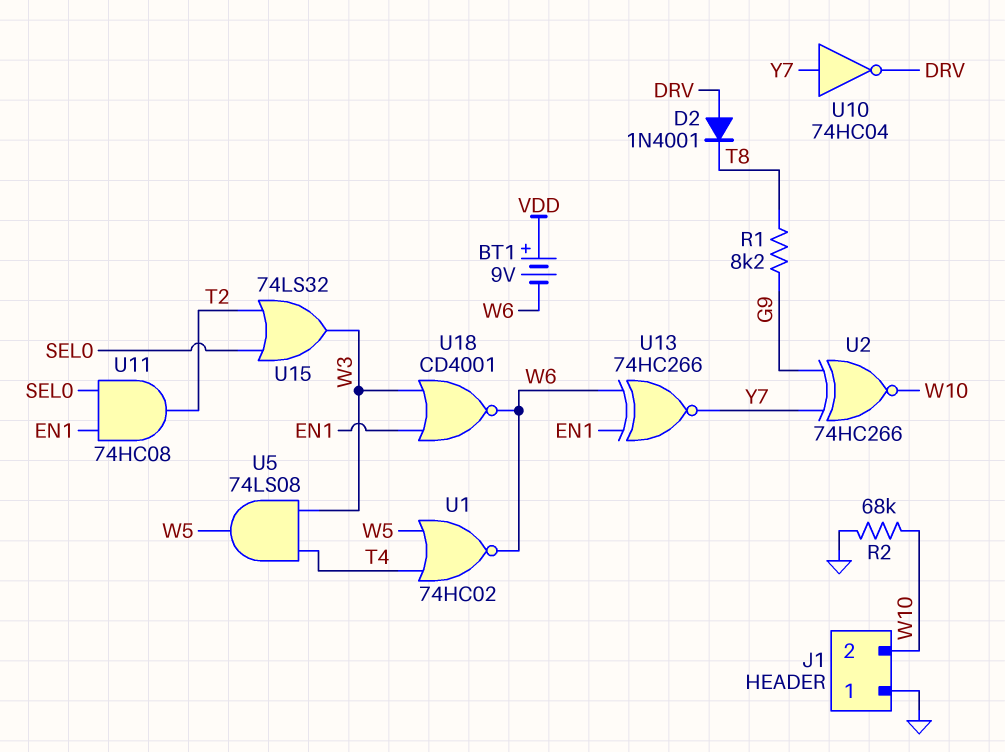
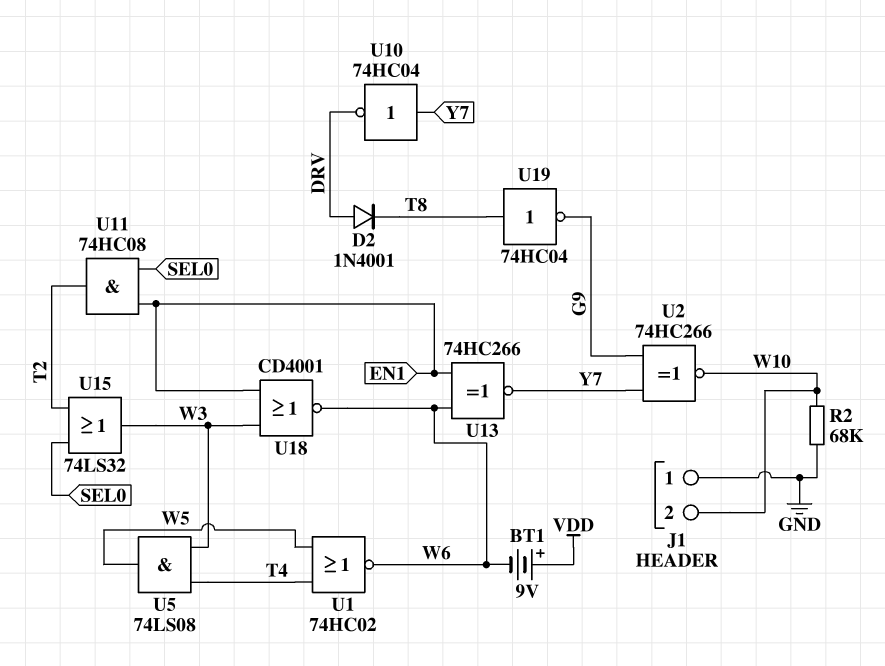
R1: 8.2k (G9, T8) -> none
U19: none -> NOT 74HC04 (in T8, out G9)

